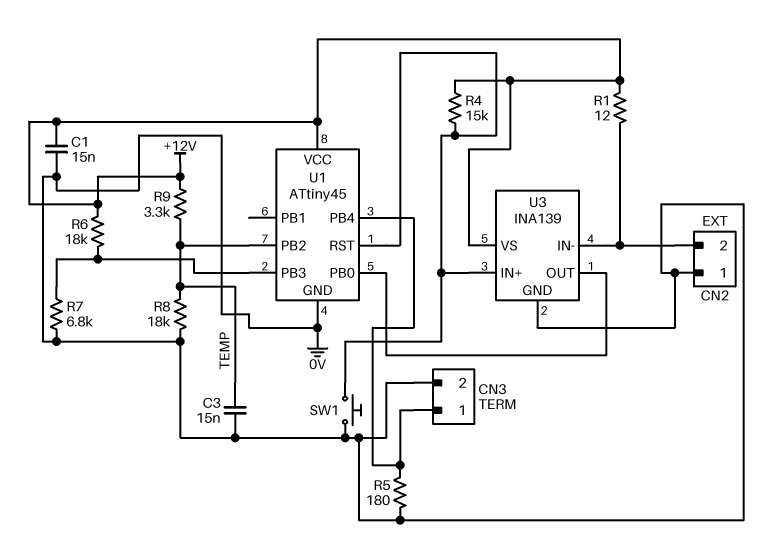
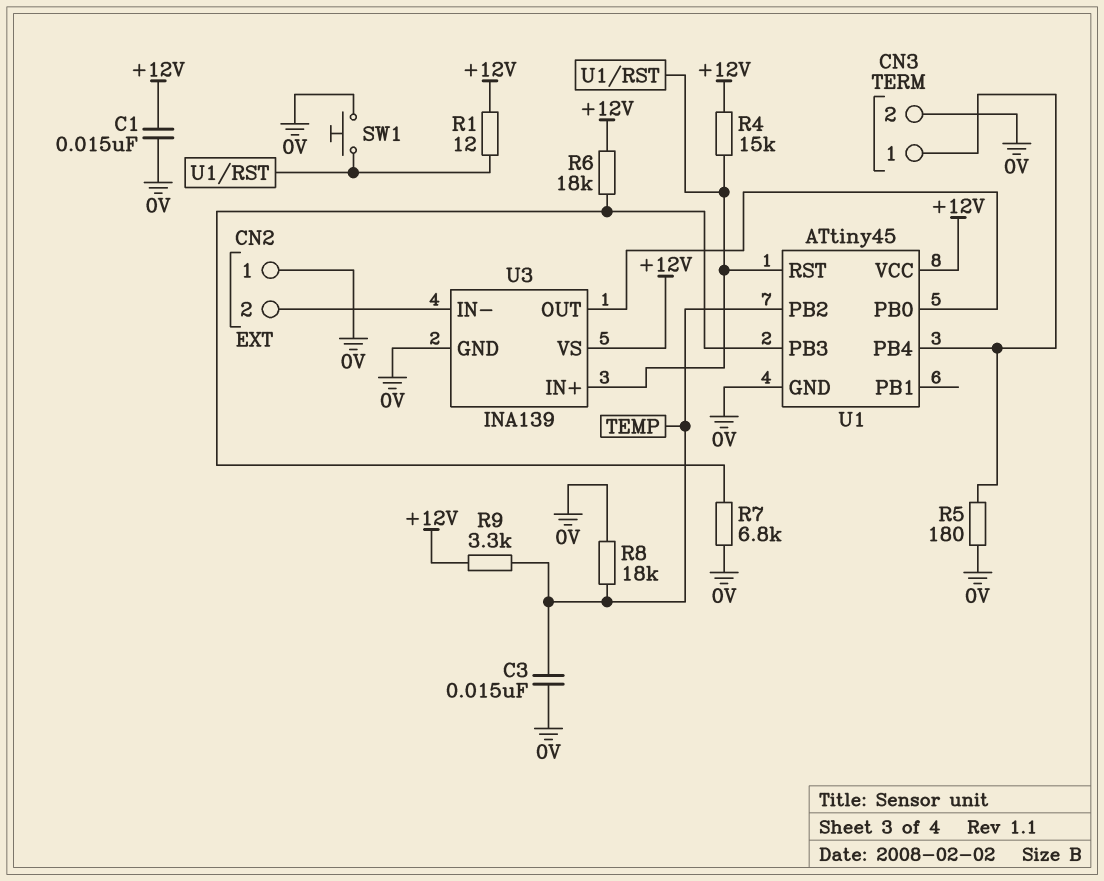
R1: 12 (+12V, CN2/2) -> 12 (+12V, U1/RST)

